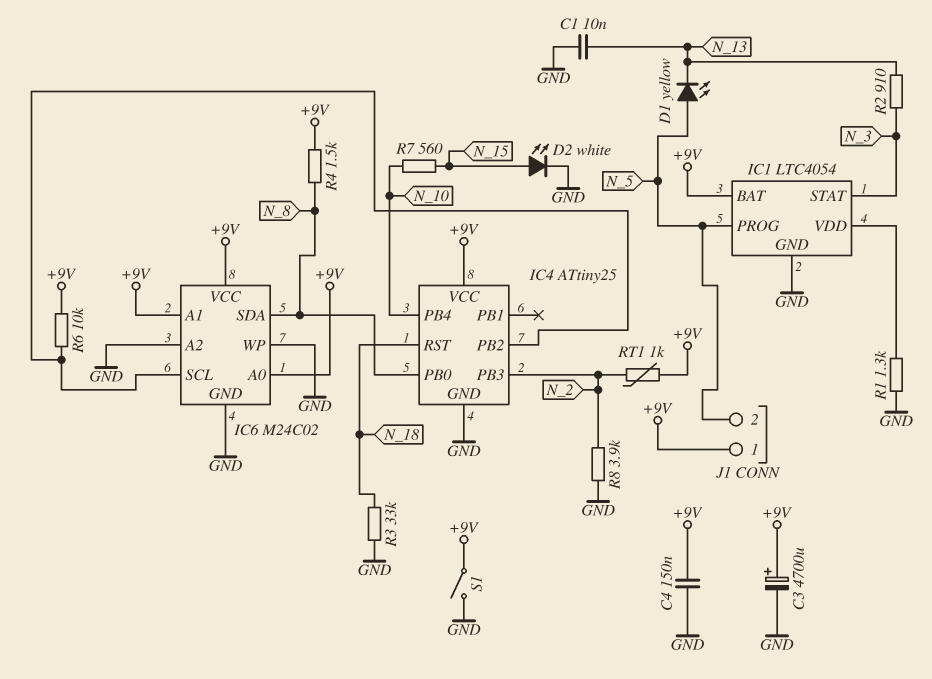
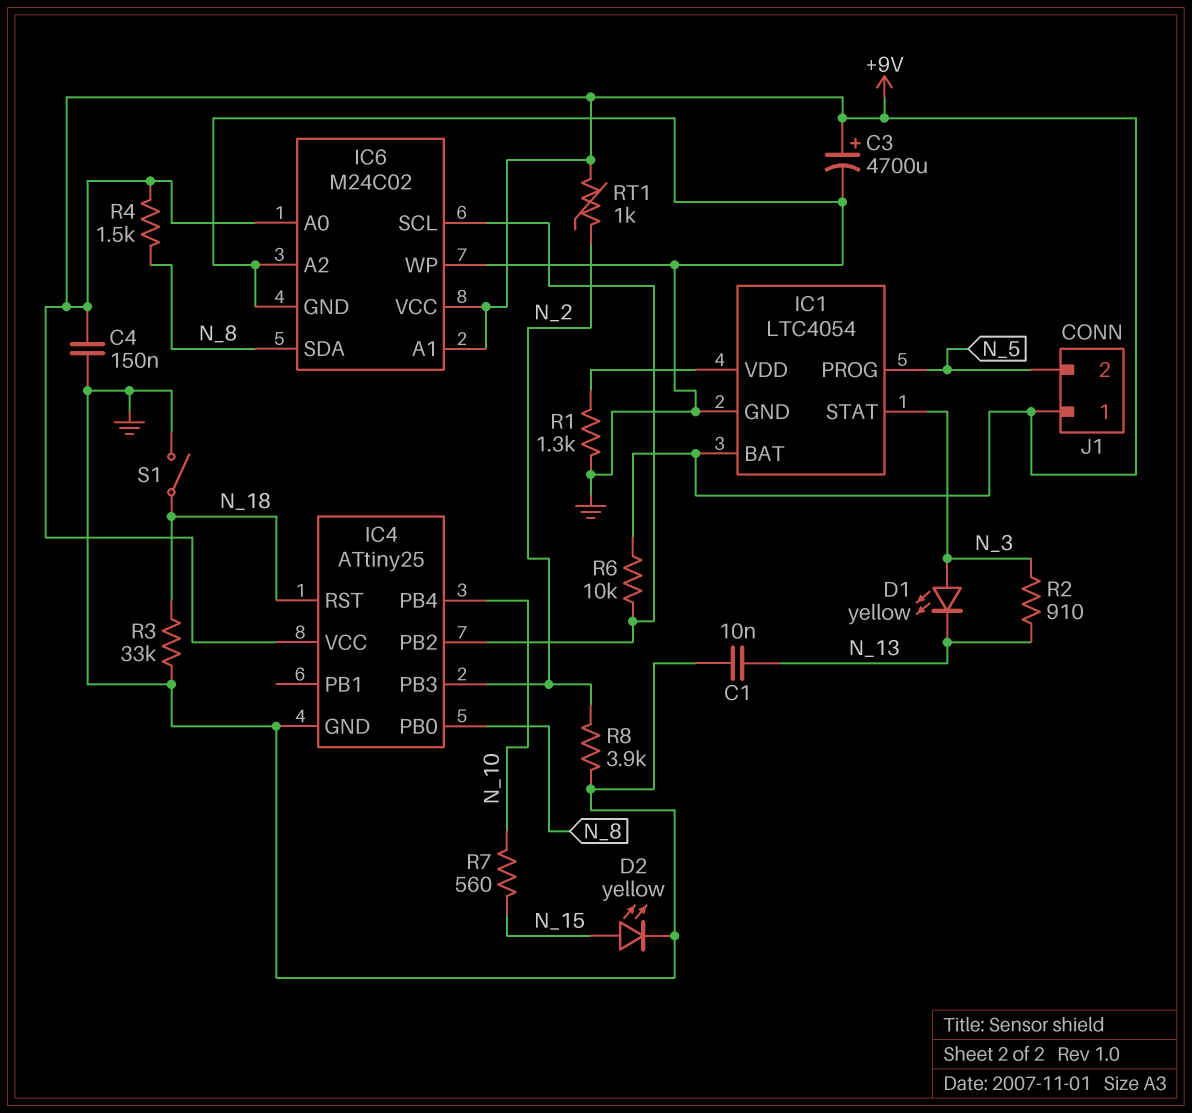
D1: LED yellow (A N_5, K N_13) -> LED yellow (A N_3, K N_13)
D2: LED white (A N_15, K GND) -> LED yellow (A N_15, K GND)
S1: switch (+9V, GND) -> switch (GND, N_18)

